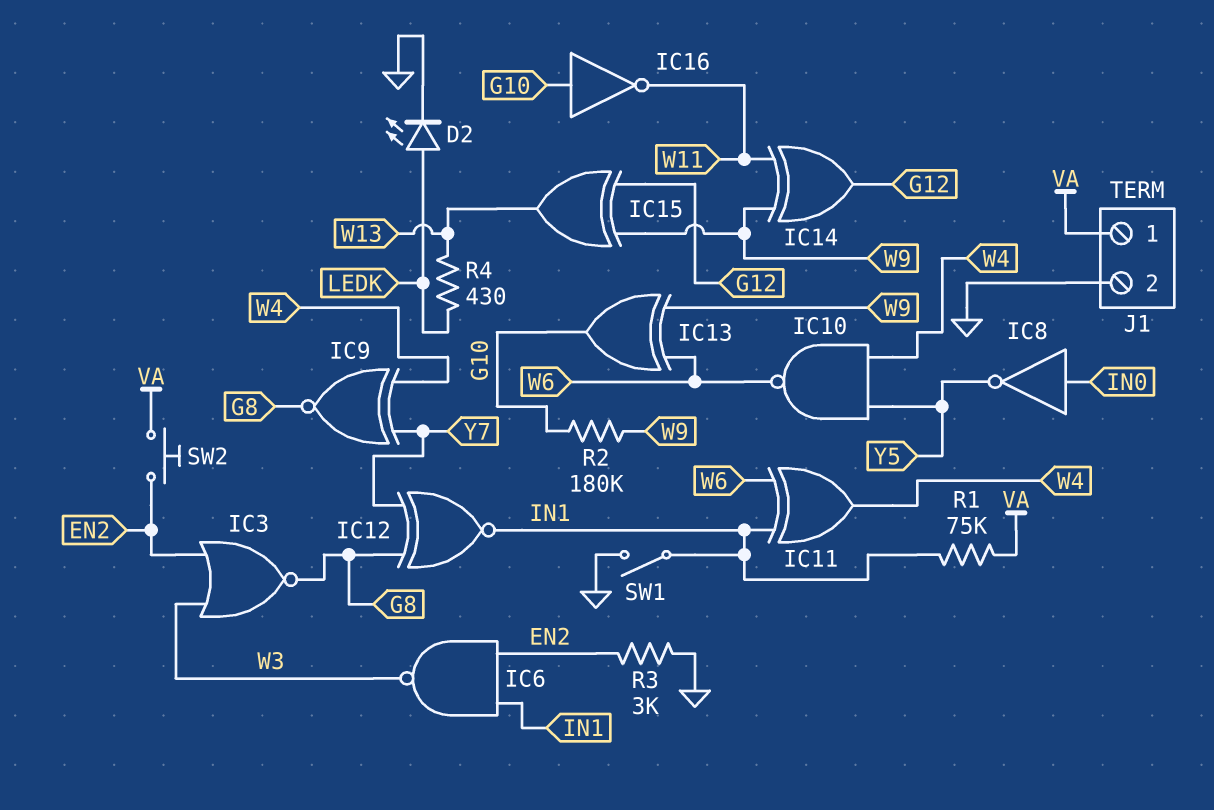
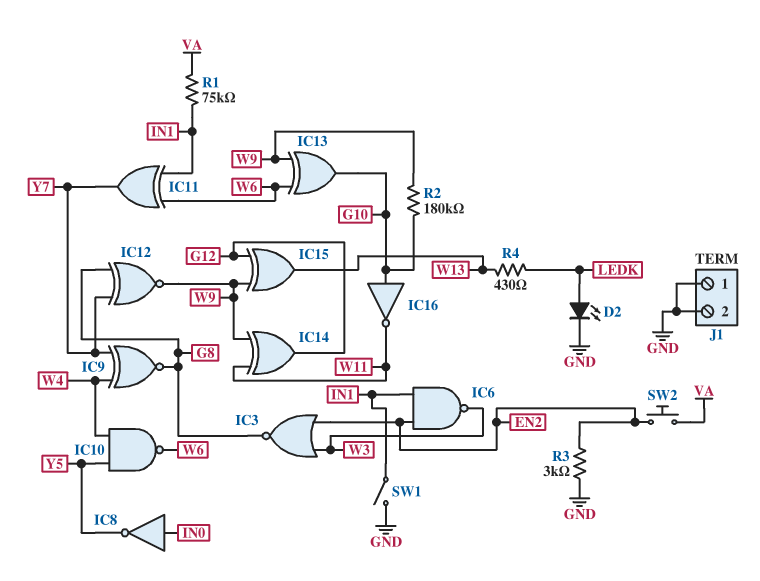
IC11: XOR (in IN1, in W6, out W4) -> XOR (in IN1, in W6, out Y7)
IC12: XNOR (in G8, in Y7, out IN1) -> XNOR (in G8, in Y7, out W9)
J1 pin 1: VA -> GND

